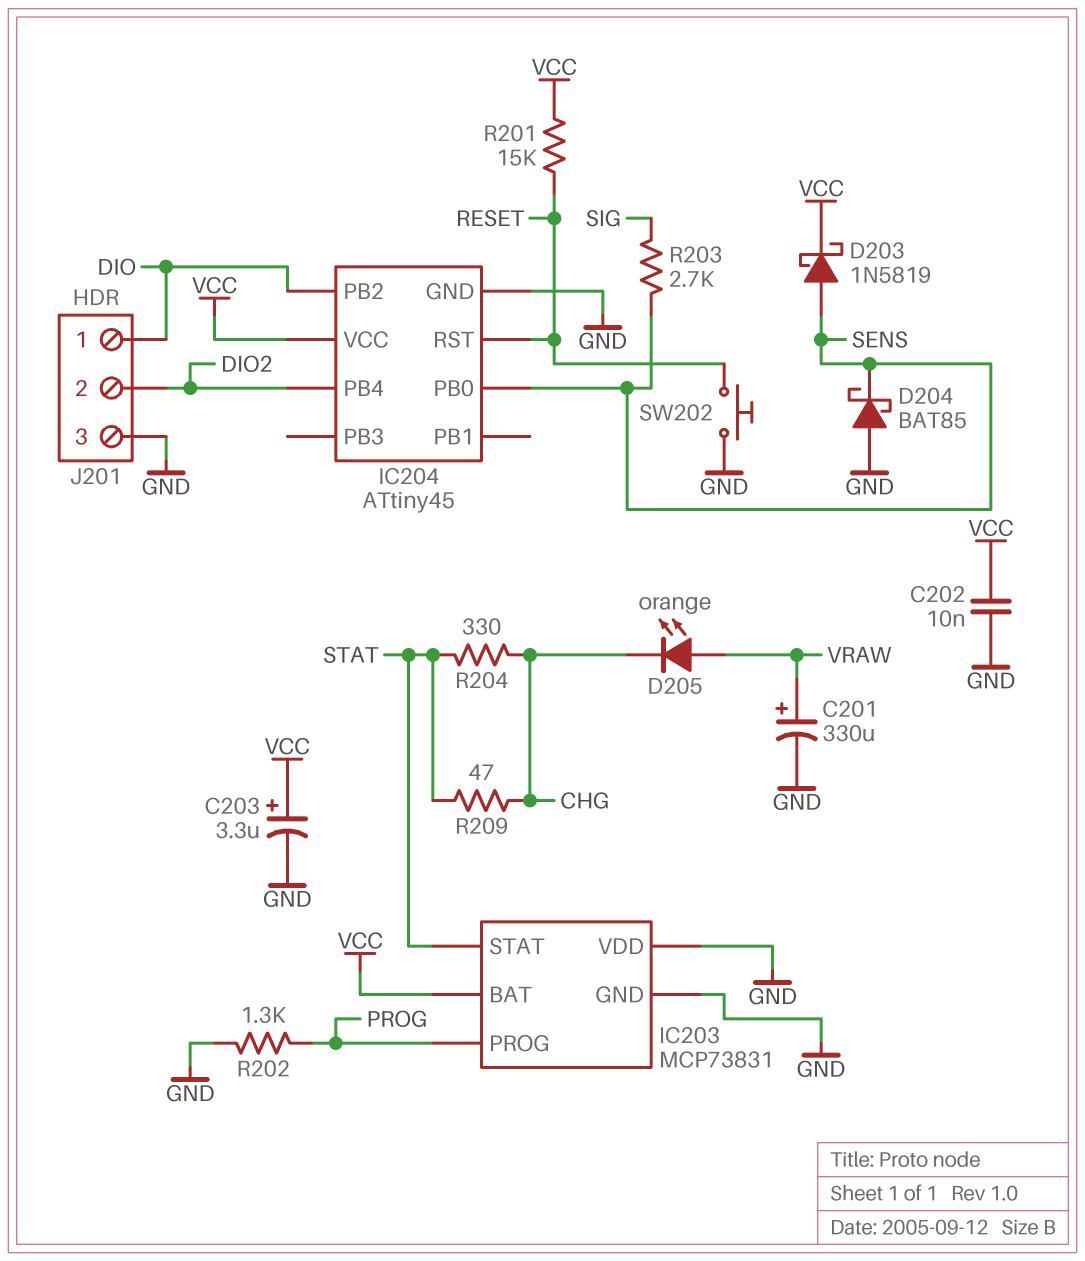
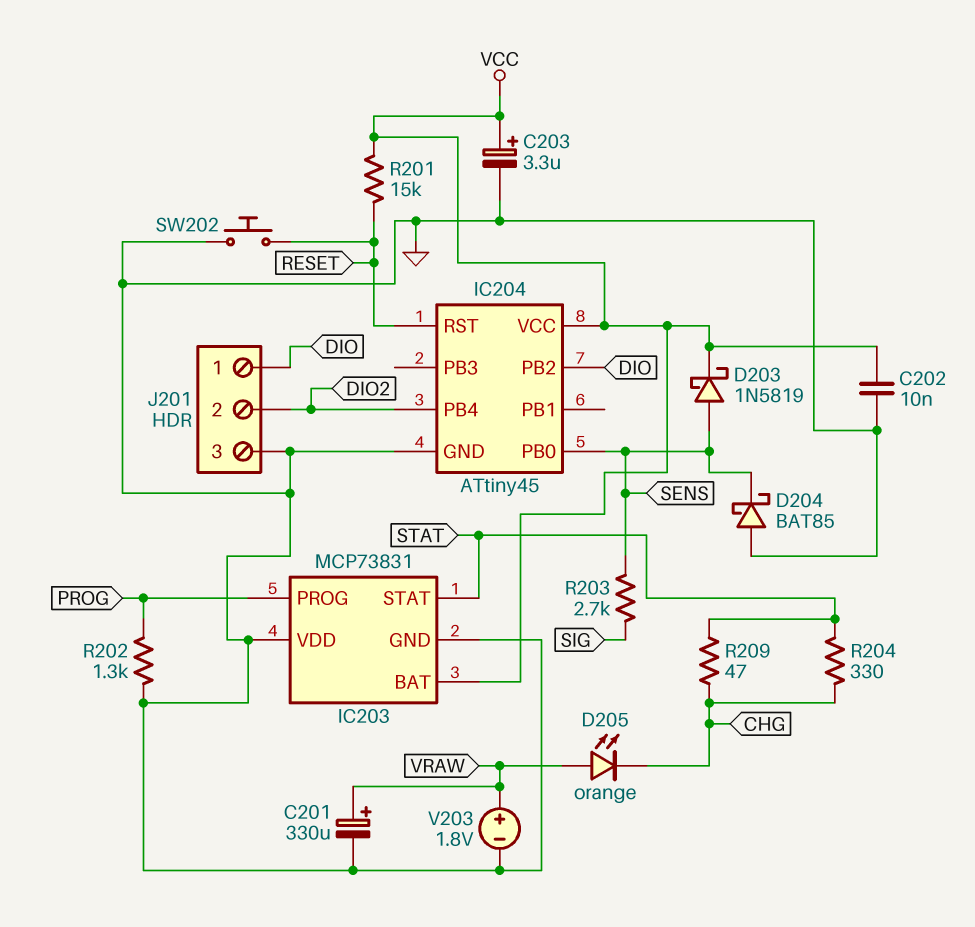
V203: none -> 1.8V (plus VRAW, minus GND)

